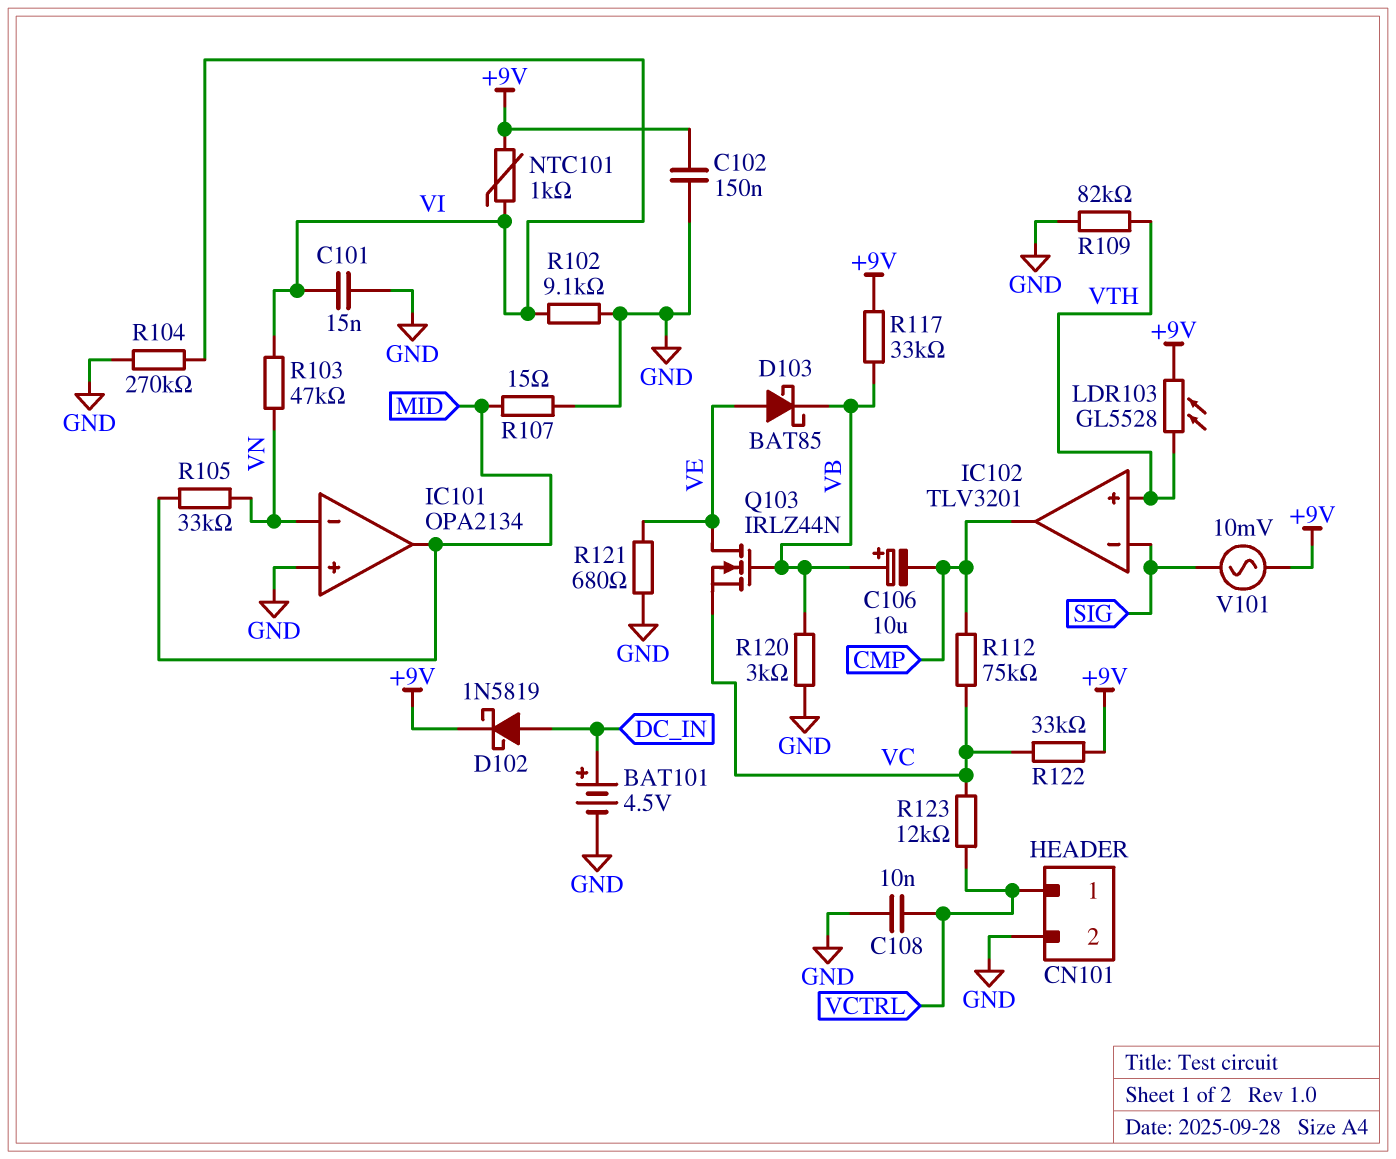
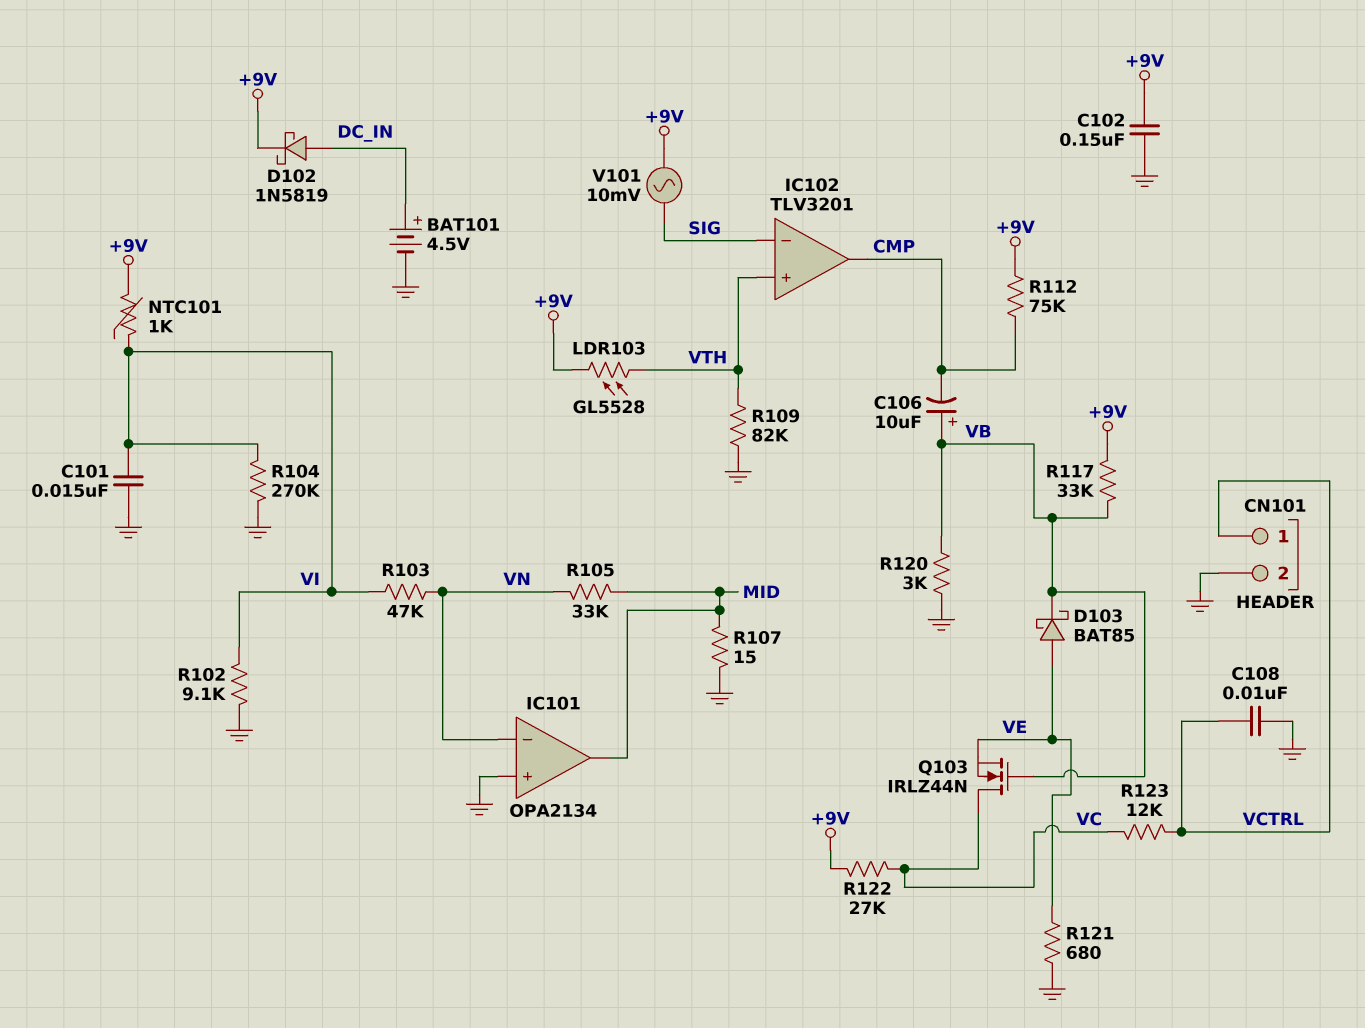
Q103: NMOS IRLZ44N (G VB, D VE, S VC) -> NMOS IRLZ44N (G VB, D VC, S VE)
R112: 75k (CMP, VC) -> 75k (+9V, CMP)
R122: 33k (+9V, VC) -> 27k (+9V, VC)

